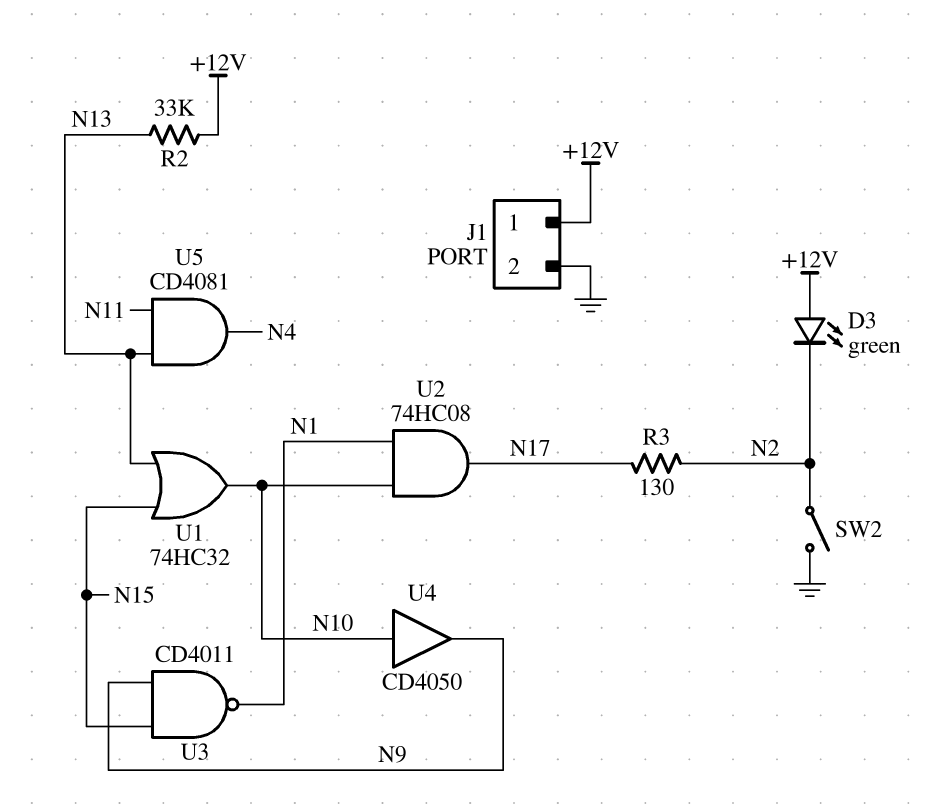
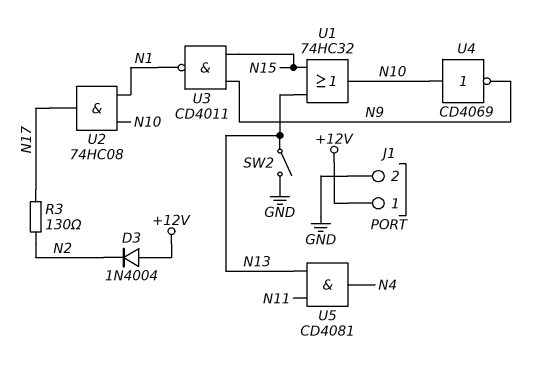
D3: LED green (A +12V, K N2) -> diode 1N4004 (A +12V, K N2)
R2: 33k (+12V, N13) -> none
SW2: switch (GND, N2) -> switch (GND, N13)
U4: buffer CD4050 (in N10, out N9) -> NOT CD4069 (in N10, out N9)

